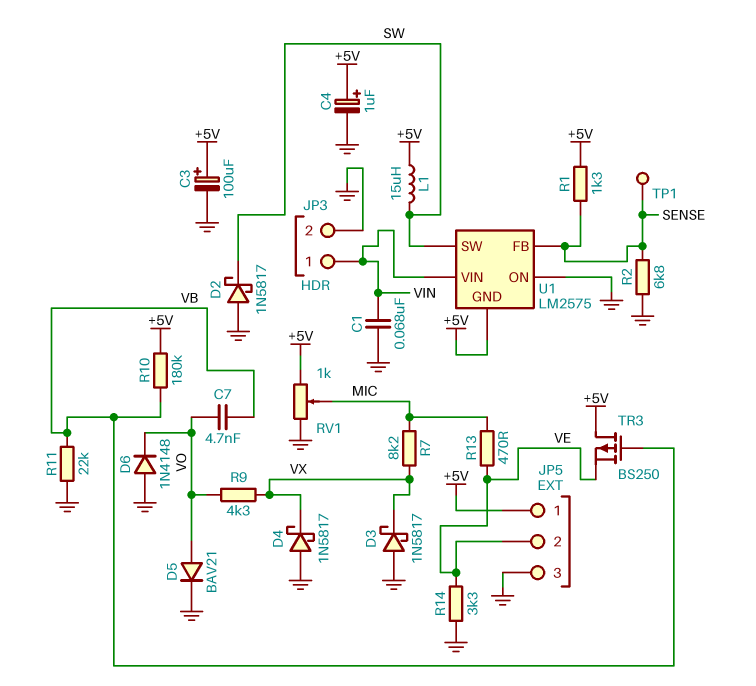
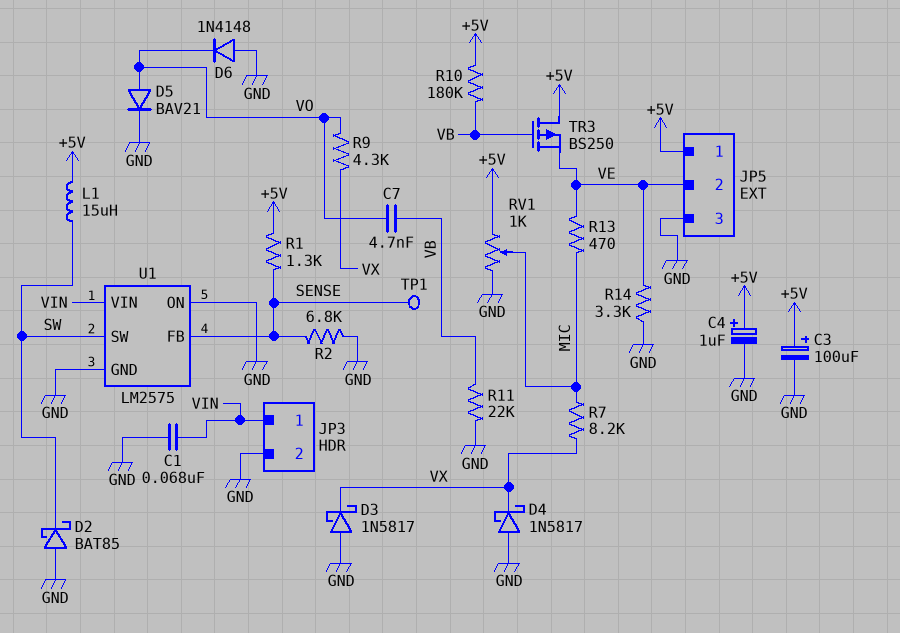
D2: schottky 1N5817 (A GND, K SW) -> schottky BAT85 (A GND, K SW)
U1 pin GND: +5V -> GND

